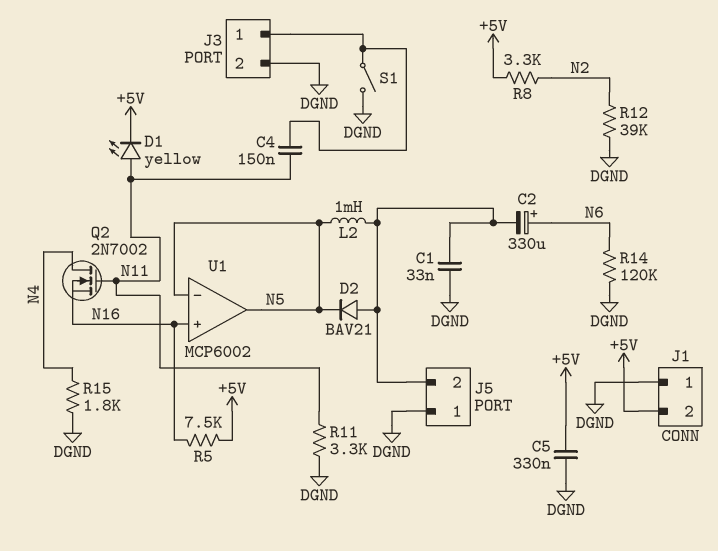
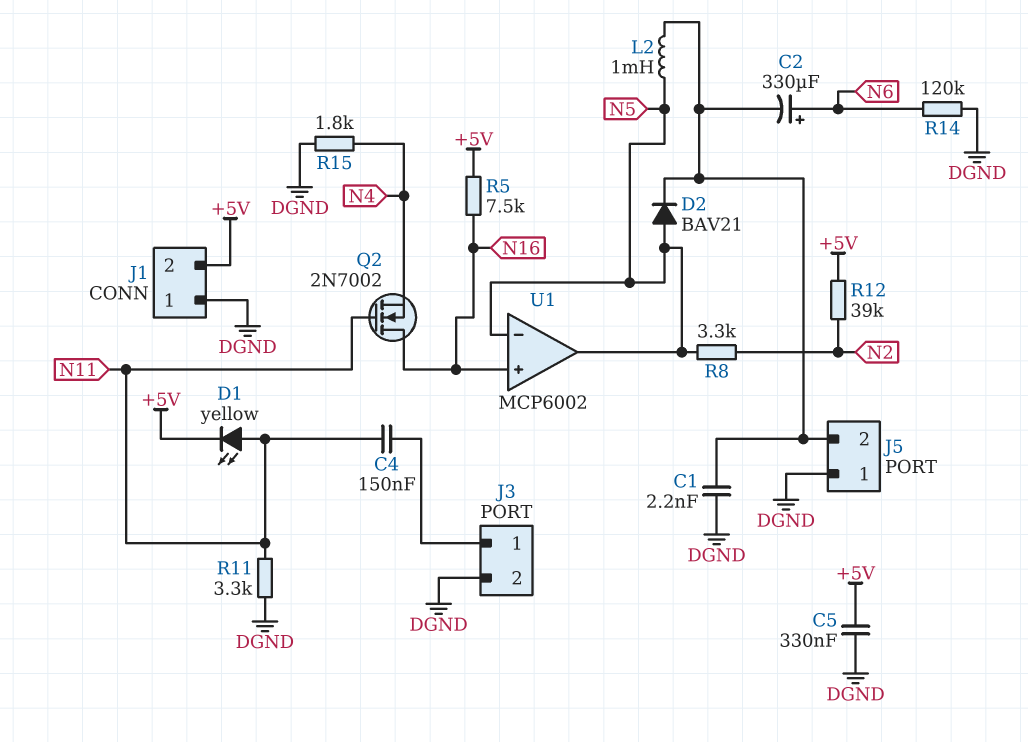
C1: 33nF (DGND, J5/2) -> 2.2nF (DGND, J5/2)
D2: diode BAV21 (A J5/2, K N5) -> diode BAV21 (A N5, K J5/2)
Q2: NMOS 2N7002 (G N11, D N4, S N16) -> NMOS 2N7002 (G N11, D N16, S N4)
R8: 3.3k (+5V, N2) -> 3.3k (N2, N5)
R12: 39k (DGND, N2) -> 39k (+5V, N2)
S1: switch (DGND, J3/1) -> none

